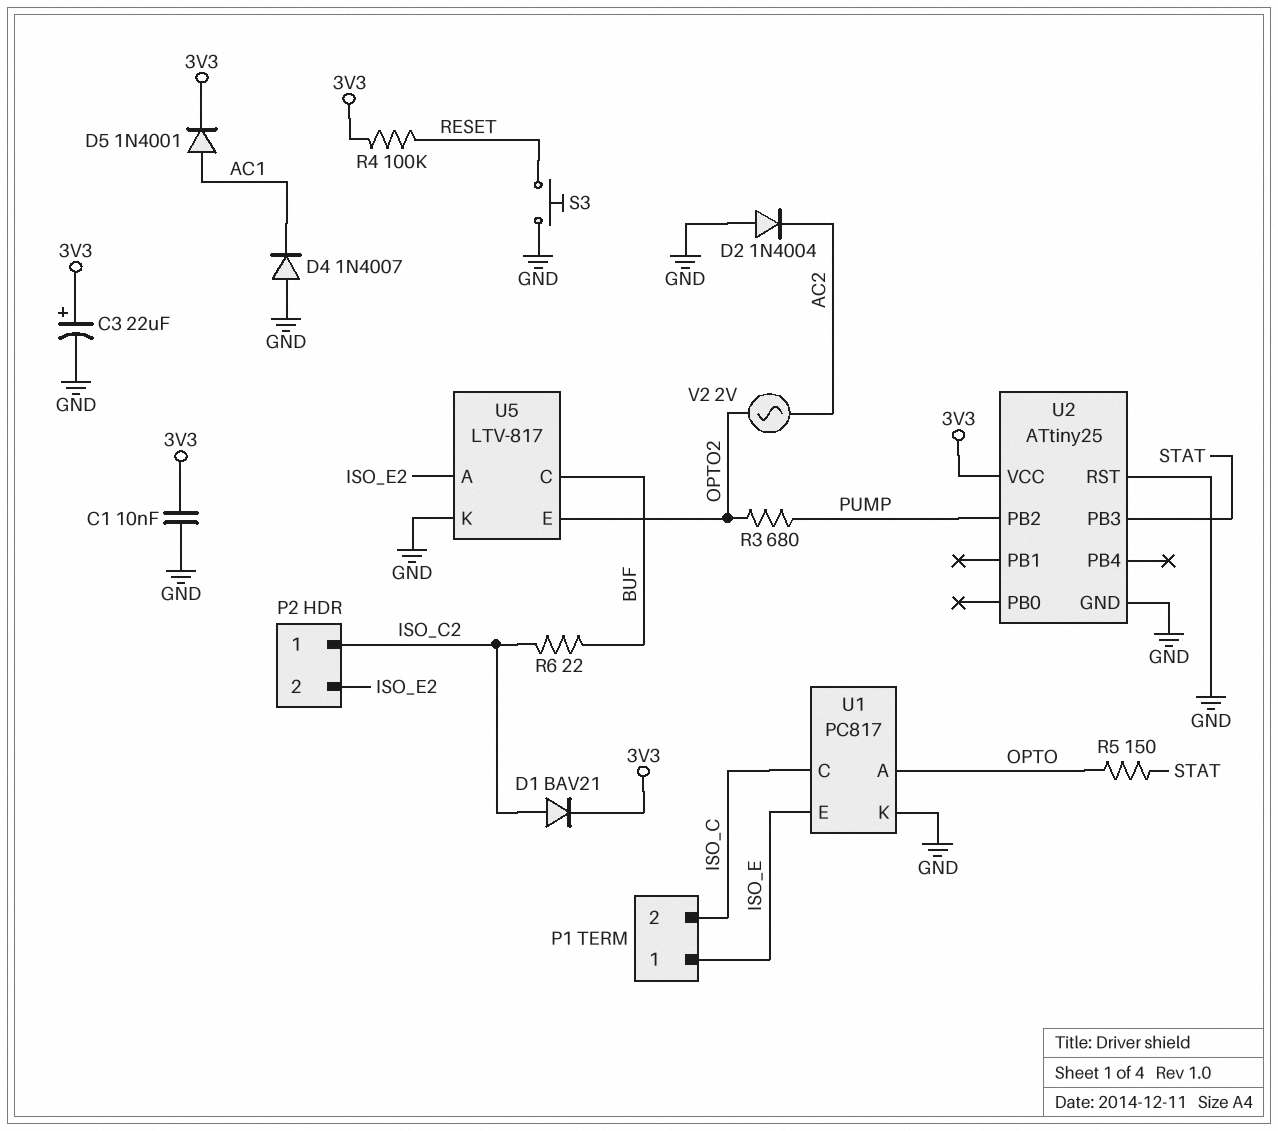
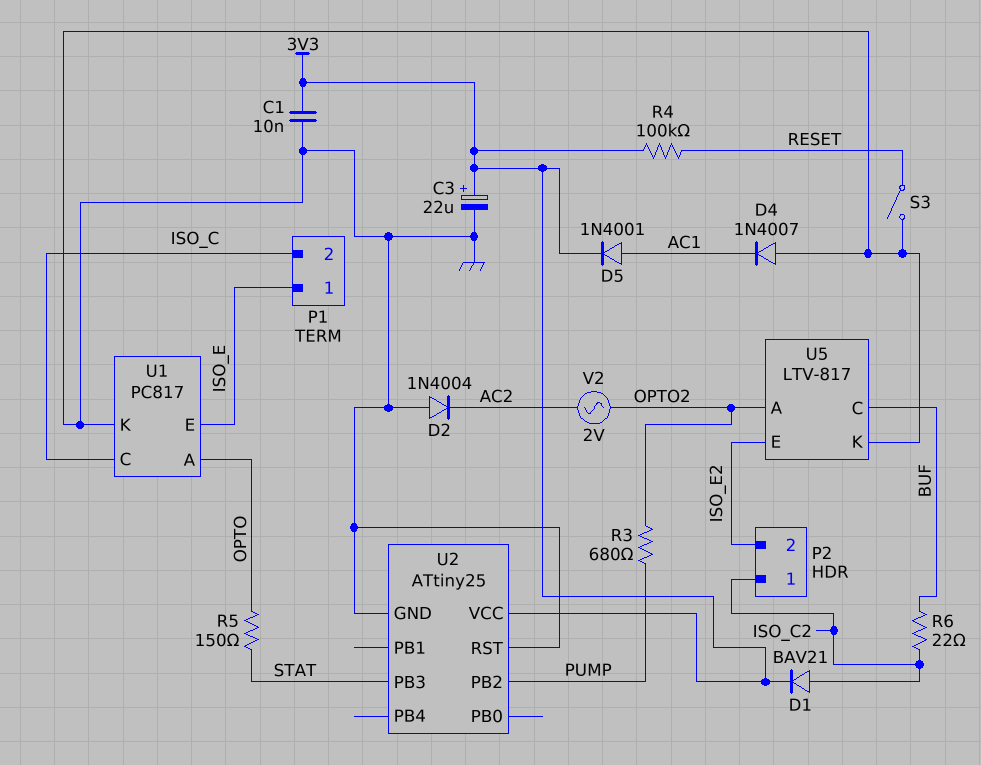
S3: button (GND, RESET) -> switch (GND, RESET)
U5 pin A: ISO_E2 -> OPTO2
U5 pin E: OPTO2 -> ISO_E2

